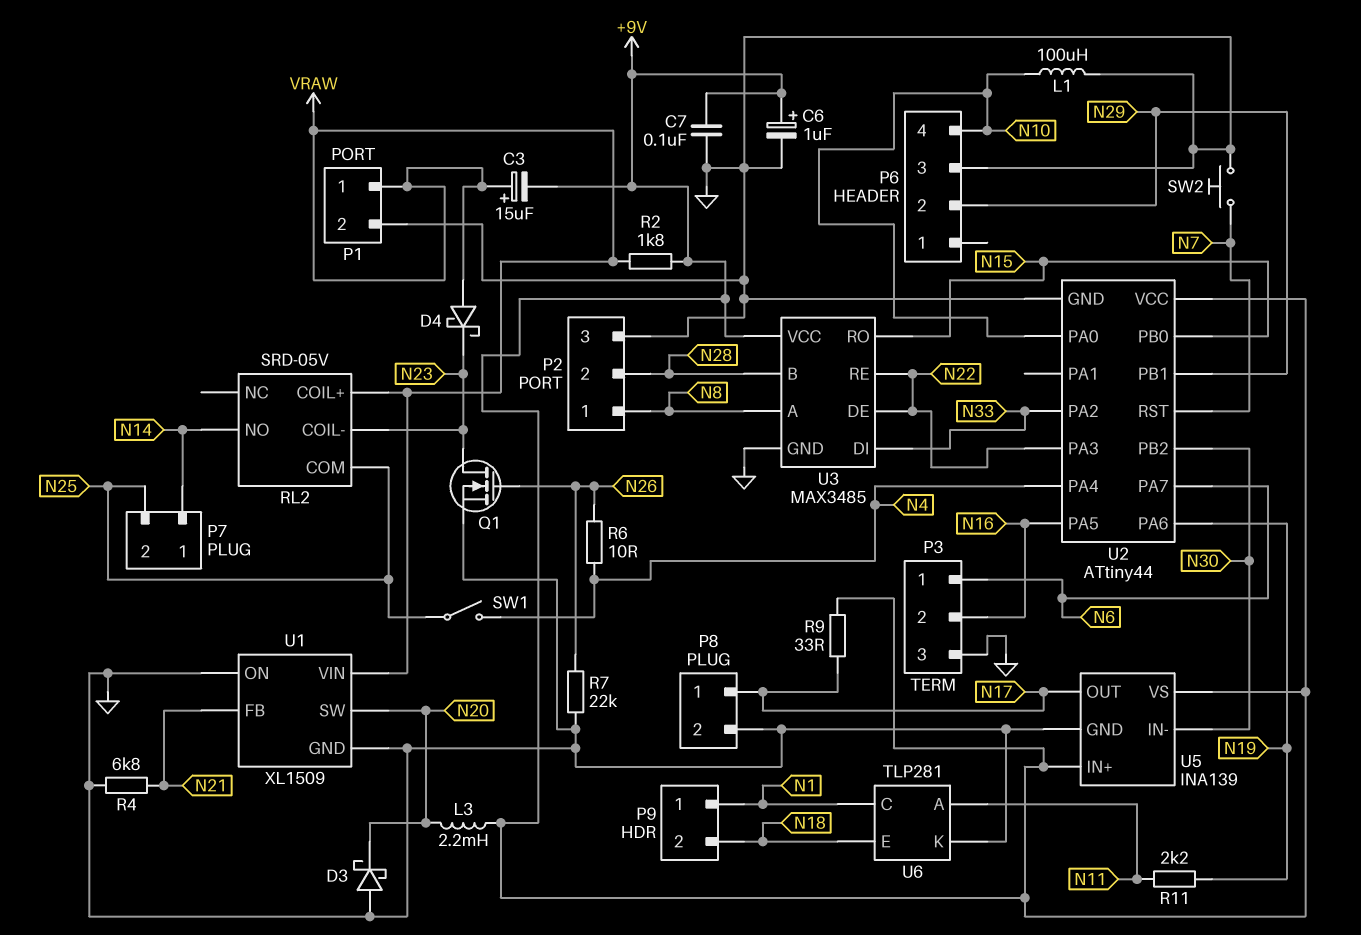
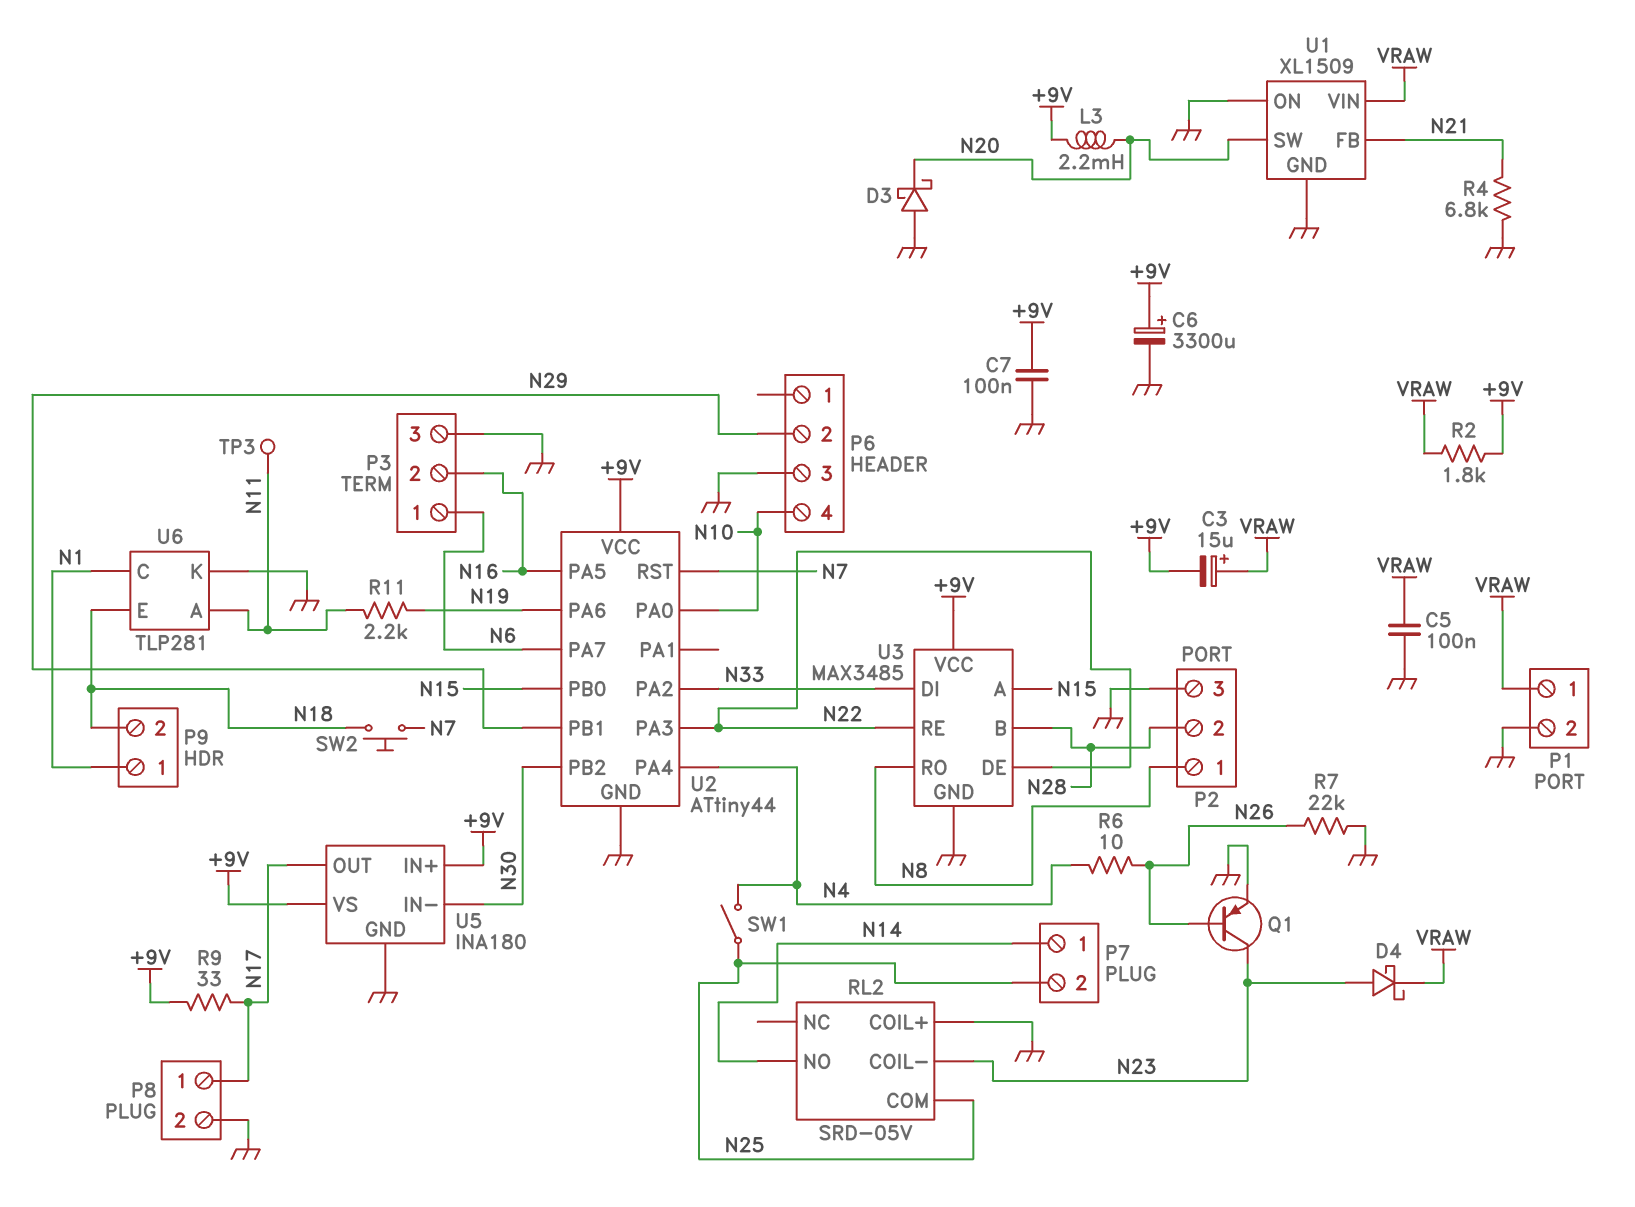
C5: none -> 100nF (GND, VRAW)
C6: 1uF (plus +9V, minus GND) -> 3300uF (plus +9V, minus GND)
D4: schottky (A VRAW, K N23) -> schottky (A N23, K VRAW)
L1: 100uH (GND, N10) -> none
Q1: NMOS (G N26, D N23, S GND) -> PNP (B N26, C N23, E GND)
RL2 pin COIL+: VRAW -> GND
SW2: button (GND, N7) -> button (N7, N18)
TP3: none -> test point (N11)
U3 pin A: N8 -> N15
U3 pin RO: N15 -> N8
U5: INA139 -> INA180

